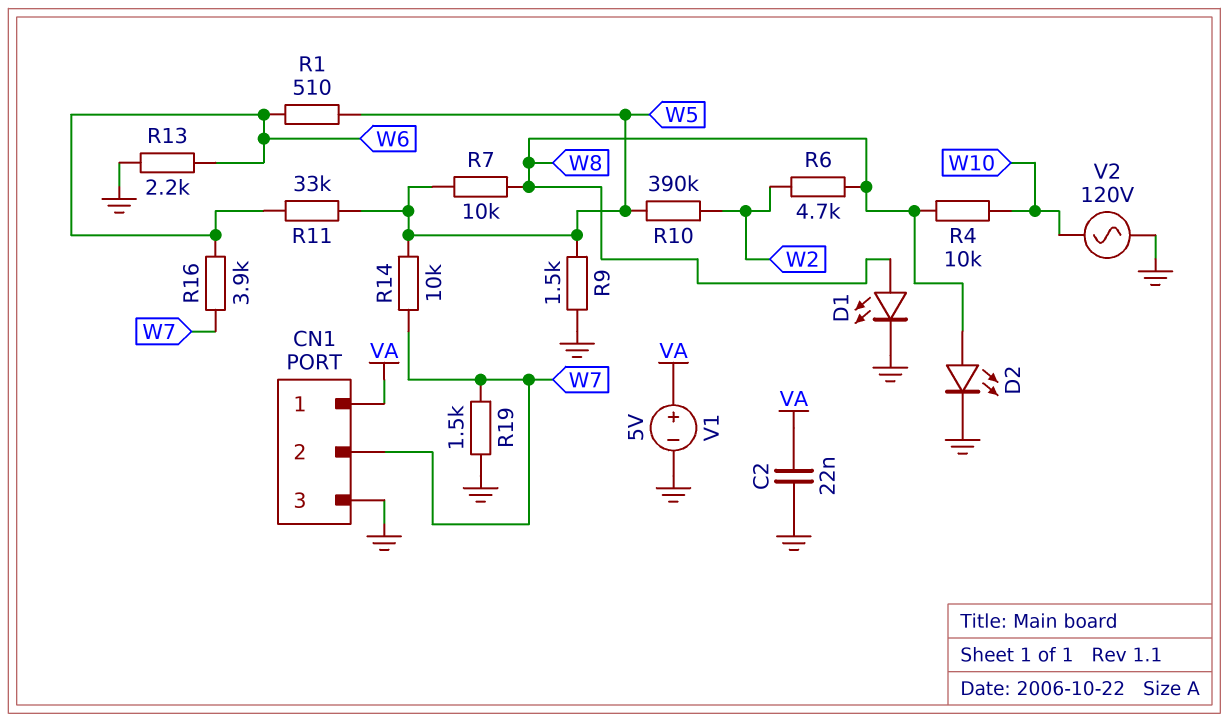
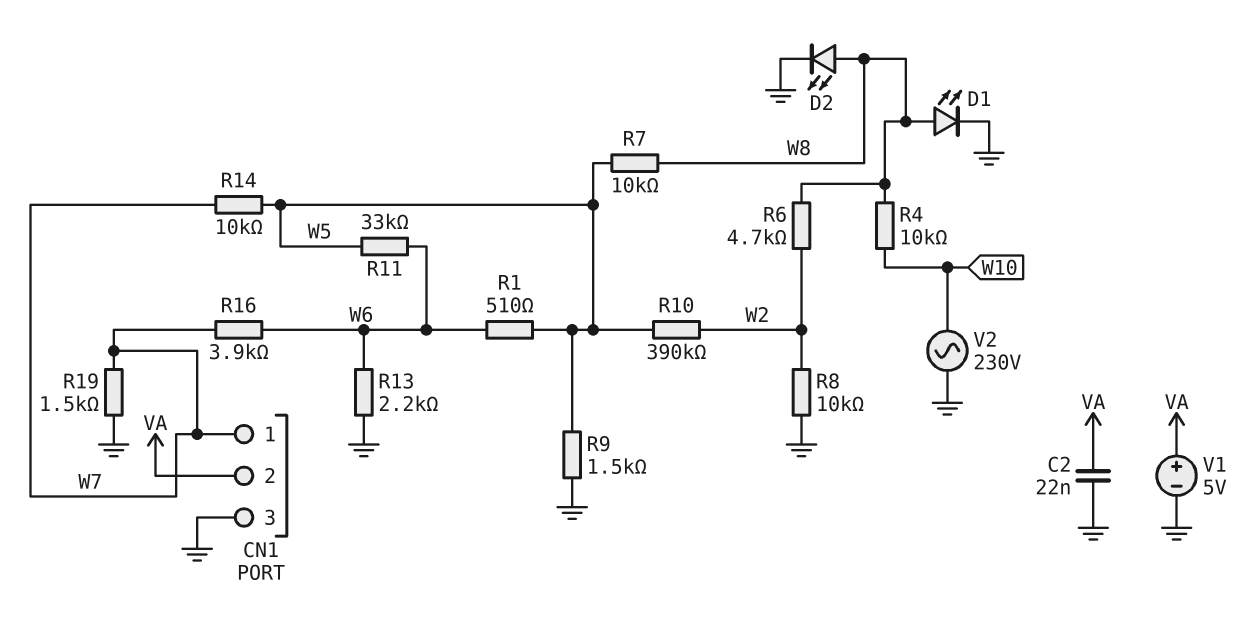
CN1 pin 1: VA -> W7
CN1 pin 2: W7 -> VA
R8: none -> 10k (GND, W2)
V2: AC 120V (GND, W10) -> AC 230V (GND, W10)

